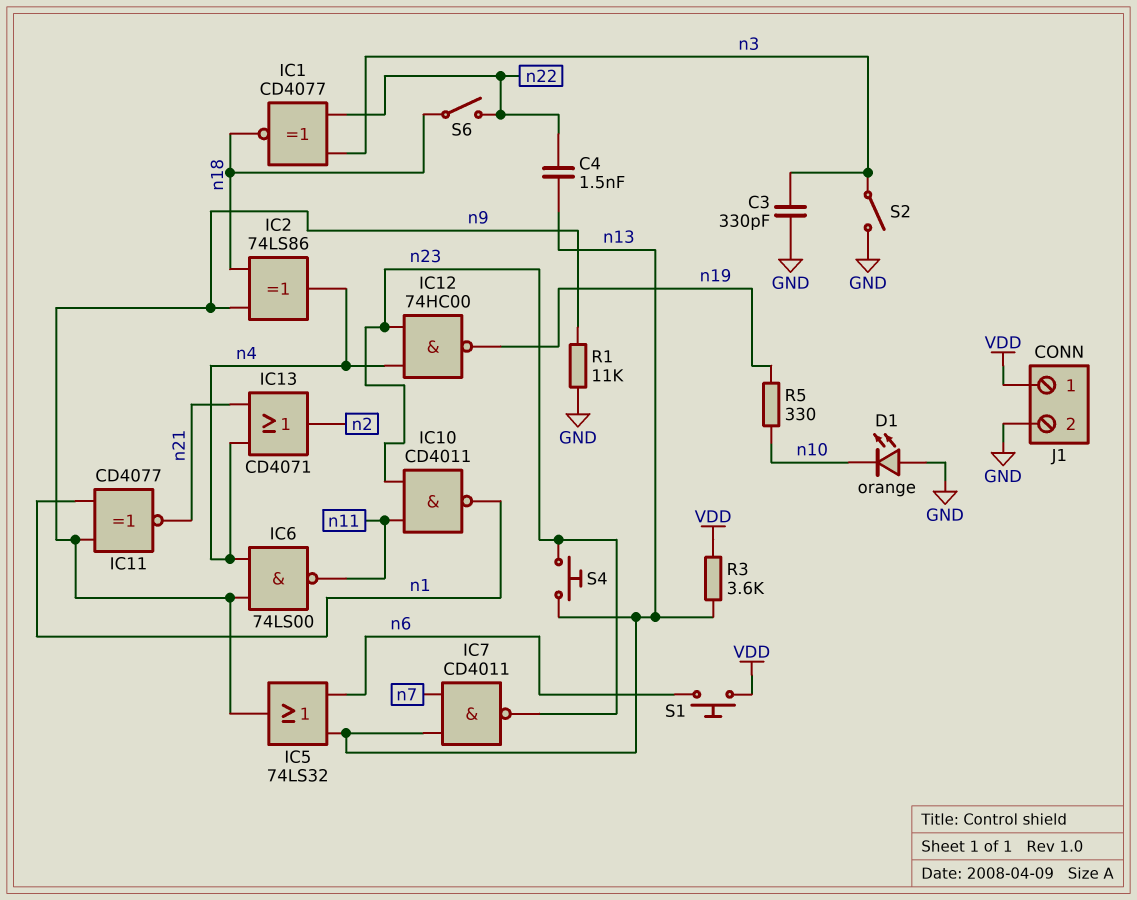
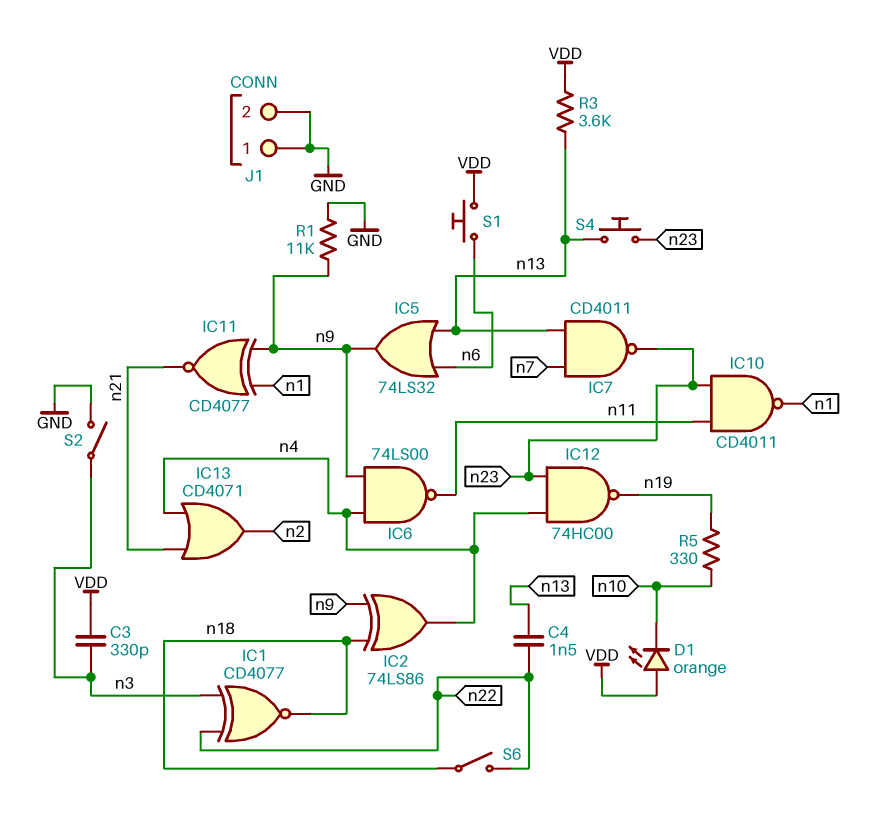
C3: 330pF (GND, n3) -> 330pF (VDD, n3)
D1: LED orange (A GND, K n10) -> LED orange (A VDD, K n10)
J1 pin 1: VDD -> GND

